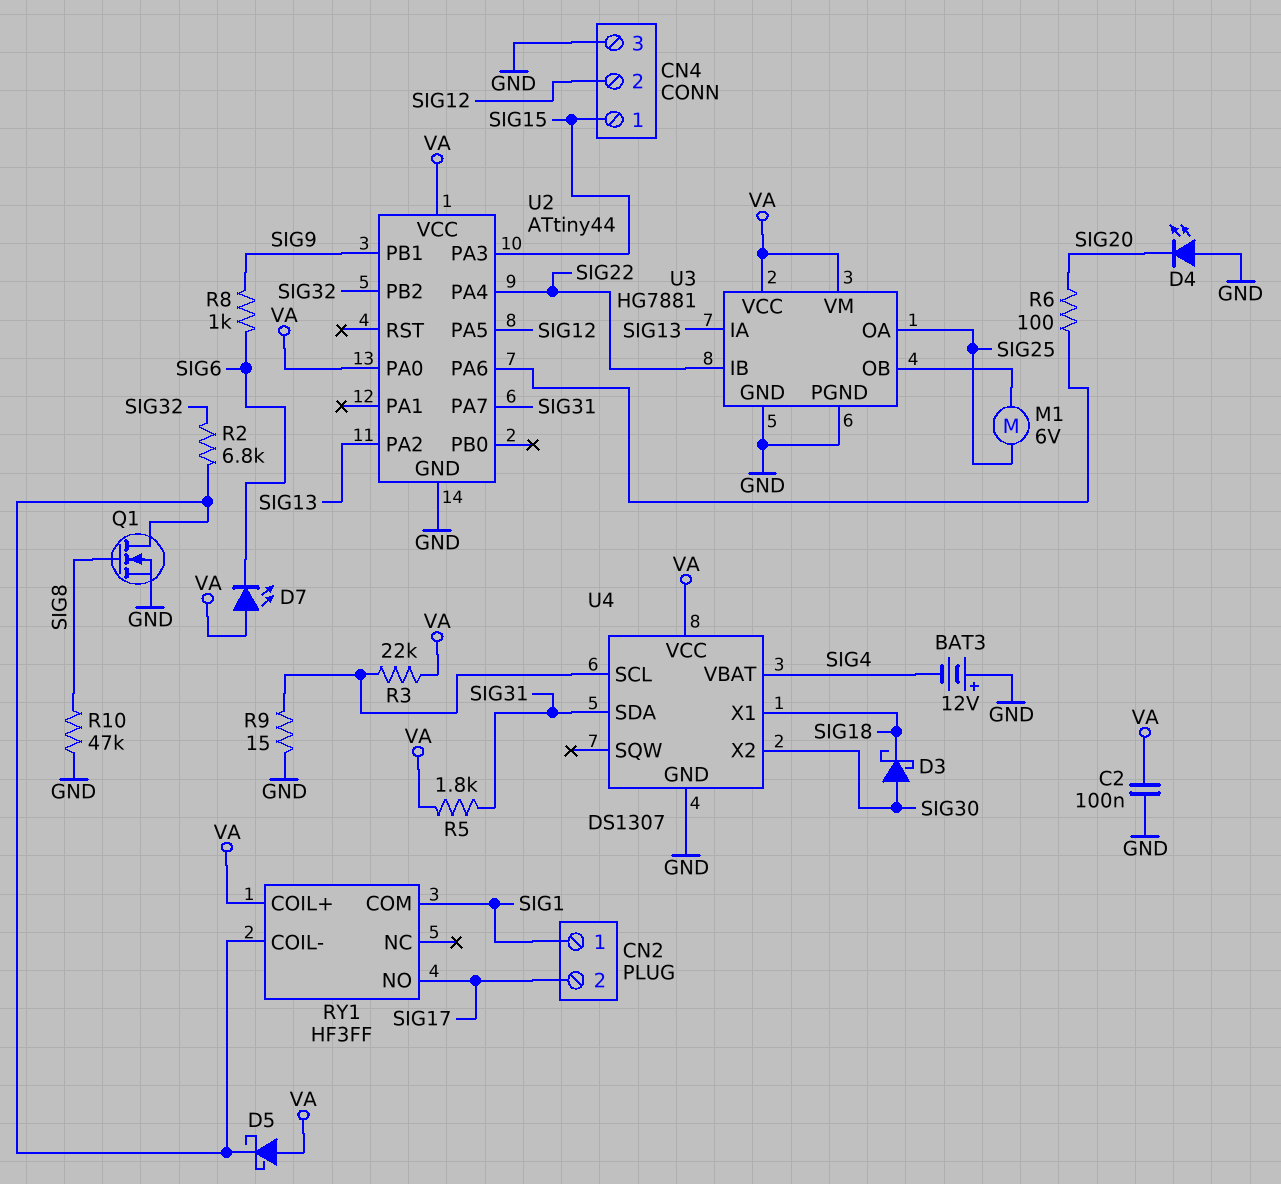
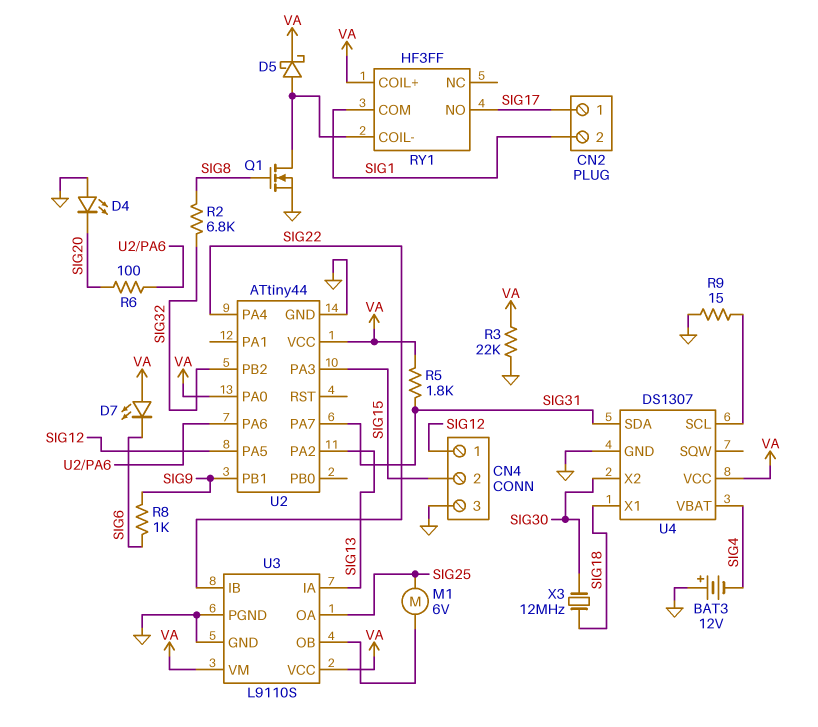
C2: 100nF (GND, VA) -> none
CN2 pin 1: SIG1 -> SIG17
CN2 pin 2: SIG17 -> SIG1
CN4 pin 1: SIG15 -> SIG12
CN4 pin 2: SIG12 -> SIG15
D3: schottky (A SIG30, K SIG18) -> none
D5: schottky (A VA, K RY1/COIL-) -> schottky (A RY1/COIL-, K VA)
R2: 6.8k (RY1/COIL-, SIG32) -> 6.8k (SIG8, SIG32)
R3: 22k (U4/SCL, VA) -> 22k (GND, VA)
R10: 47k (GND, SIG8) -> none
U3: HG7881 -> L9110S
X3: none -> 12MHz (SIG18, SIG30)

